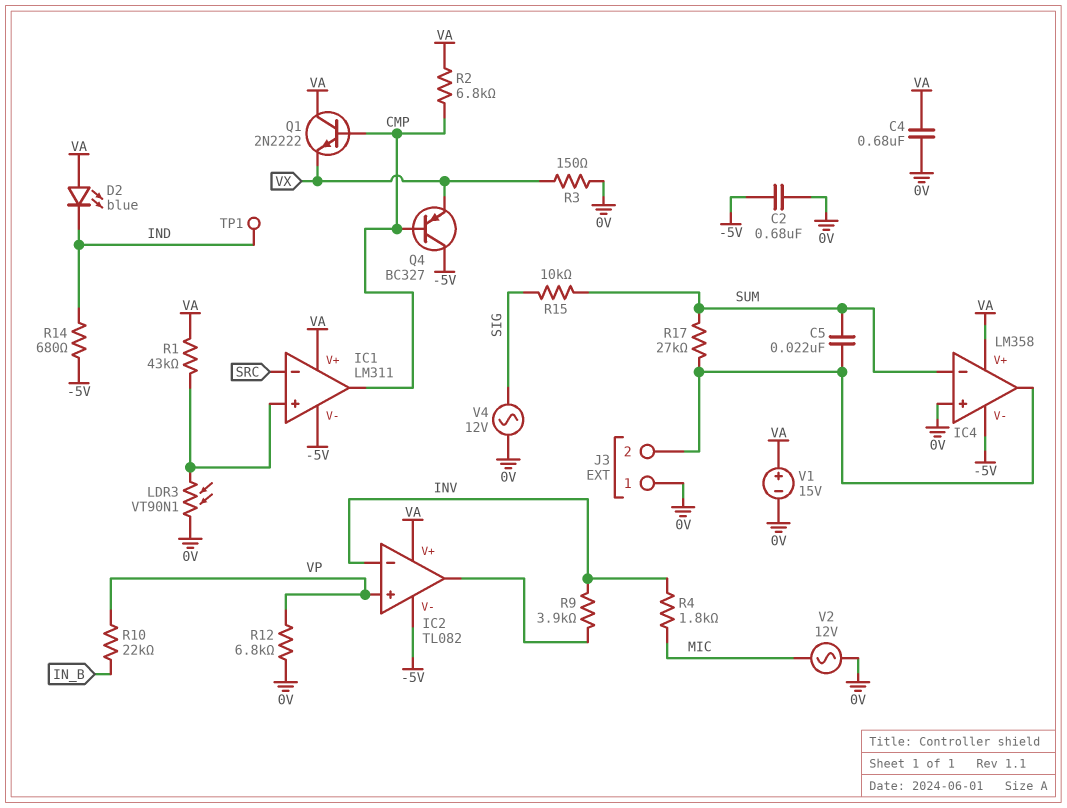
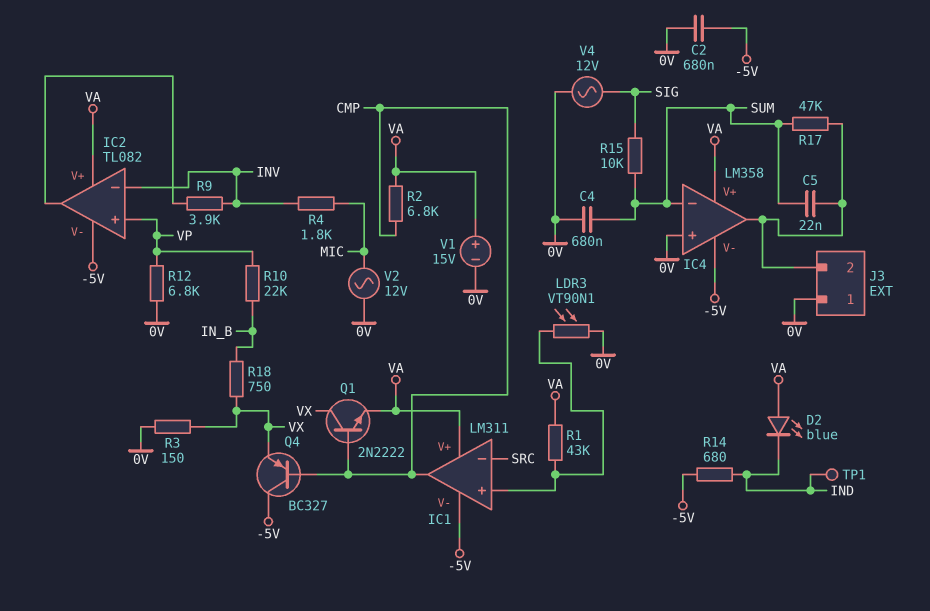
C4: 680nF (0V, VA) -> 680nF (0V, SUM)
Q1: NPN 2N2222 (B CMP, C VA, E VX) -> NPN 2N2222 (B CMP, C VX, E VA)
R17: 27k (IC4/out, SUM) -> 47k (IC4/out, SUM)
R18: none -> 750 (IN_B, VX)

